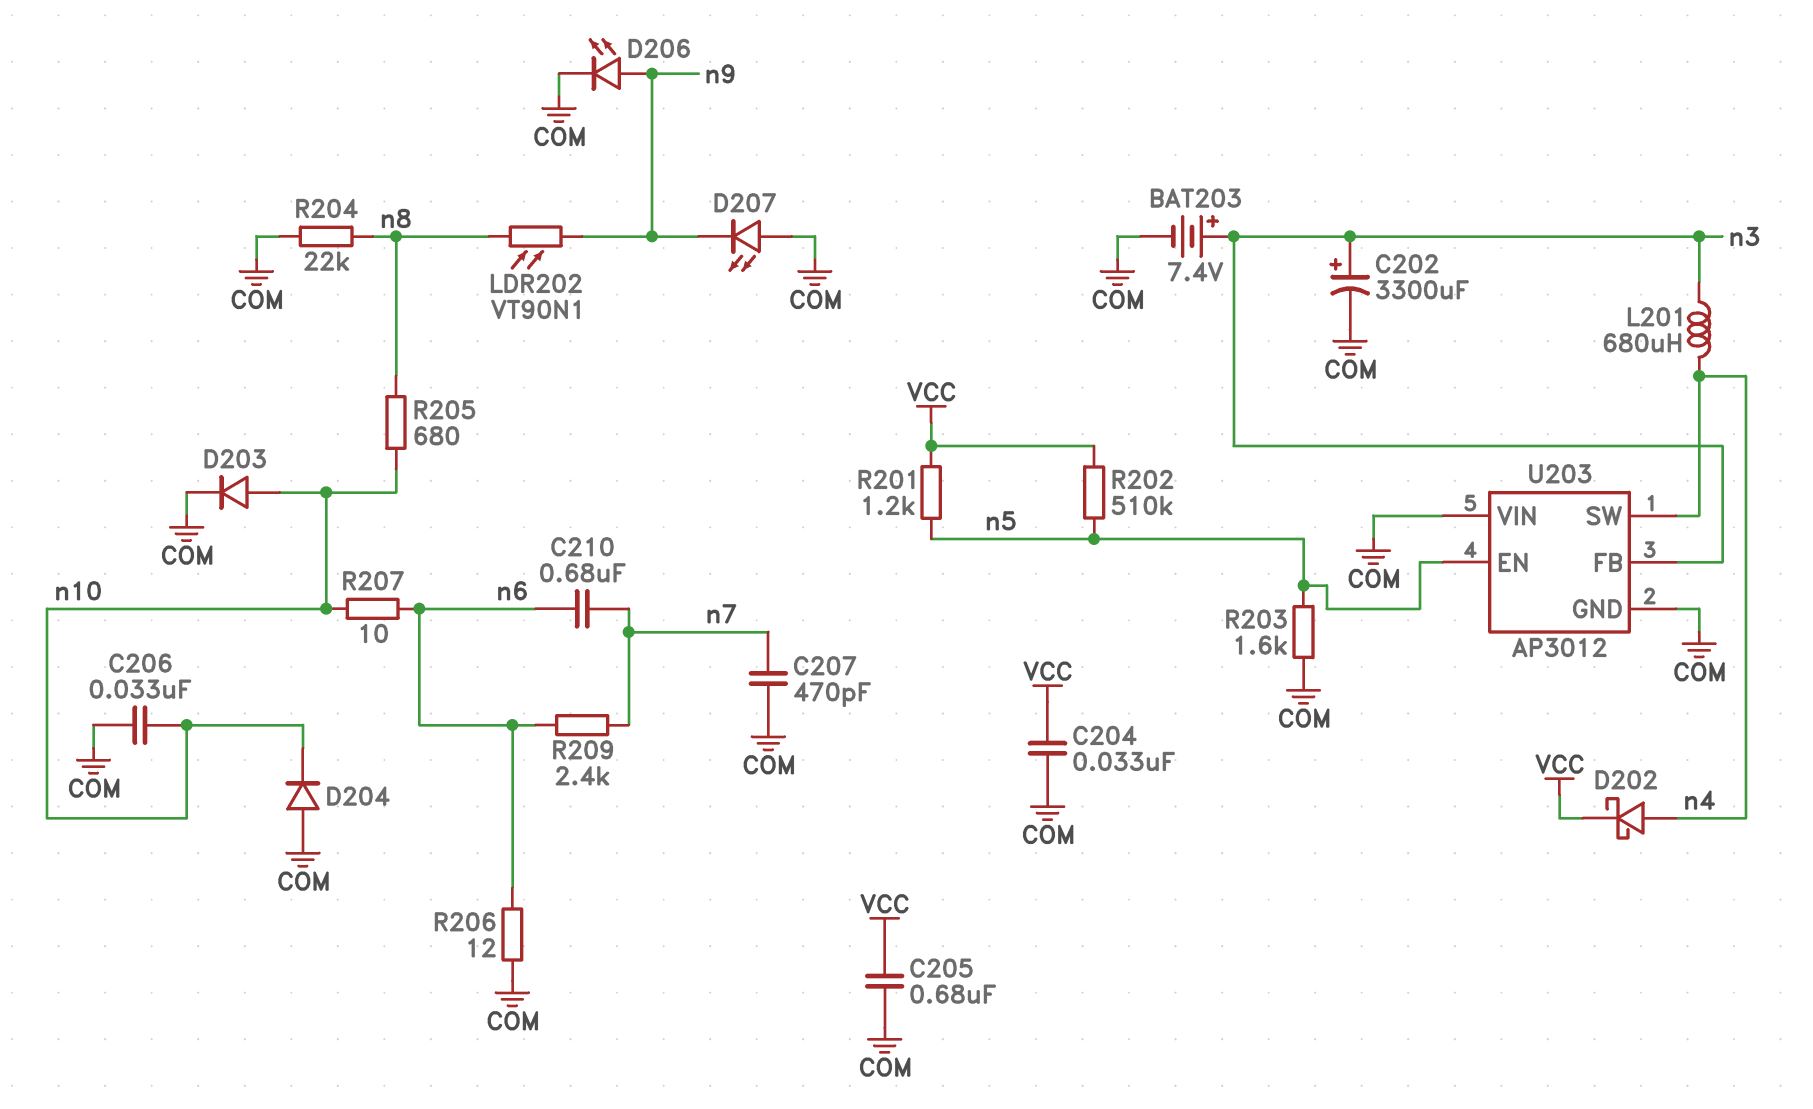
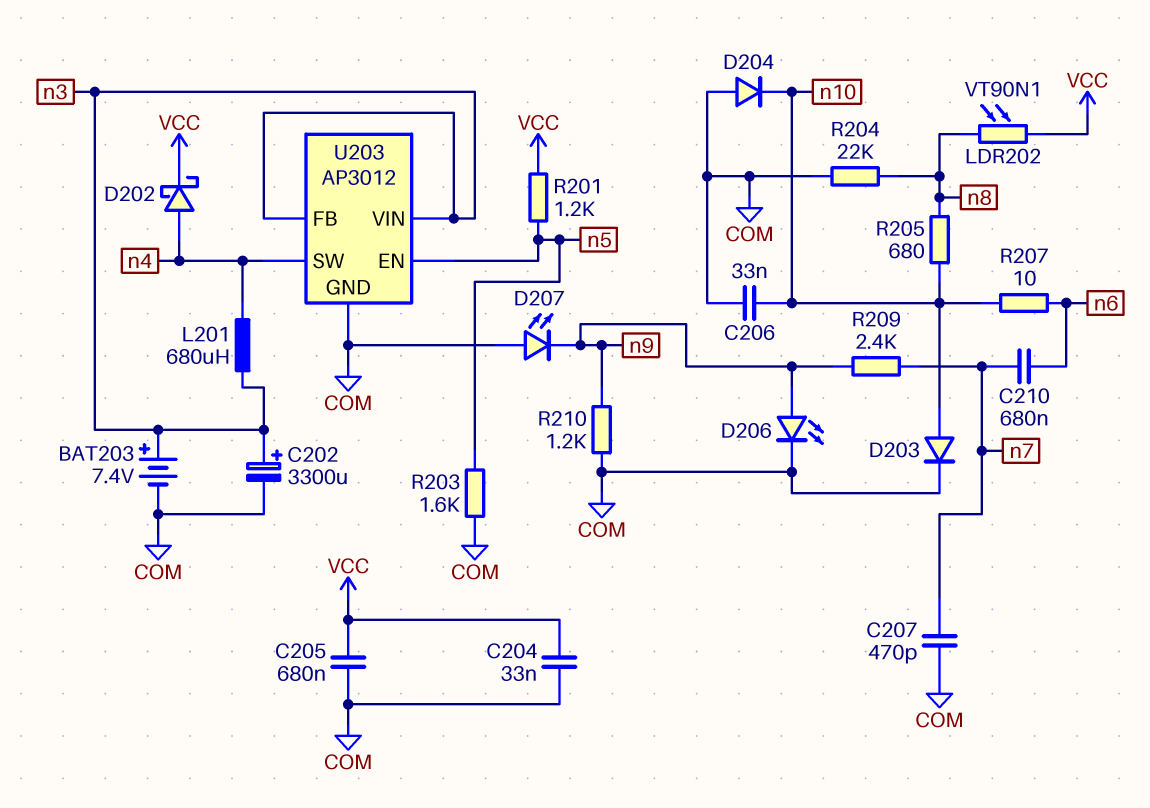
LDR202: VT90N1 (n8, n9) -> VT90N1 (VCC, n8)
R202: 510k (VCC, n5) -> none
R206: 12 (COM, n6) -> none
R209: 2.4k (n6, n7) -> 2.4k (n7, n9)
R210: none -> 1.2k (COM, n9)
U203 pin VIN: COM -> n3

